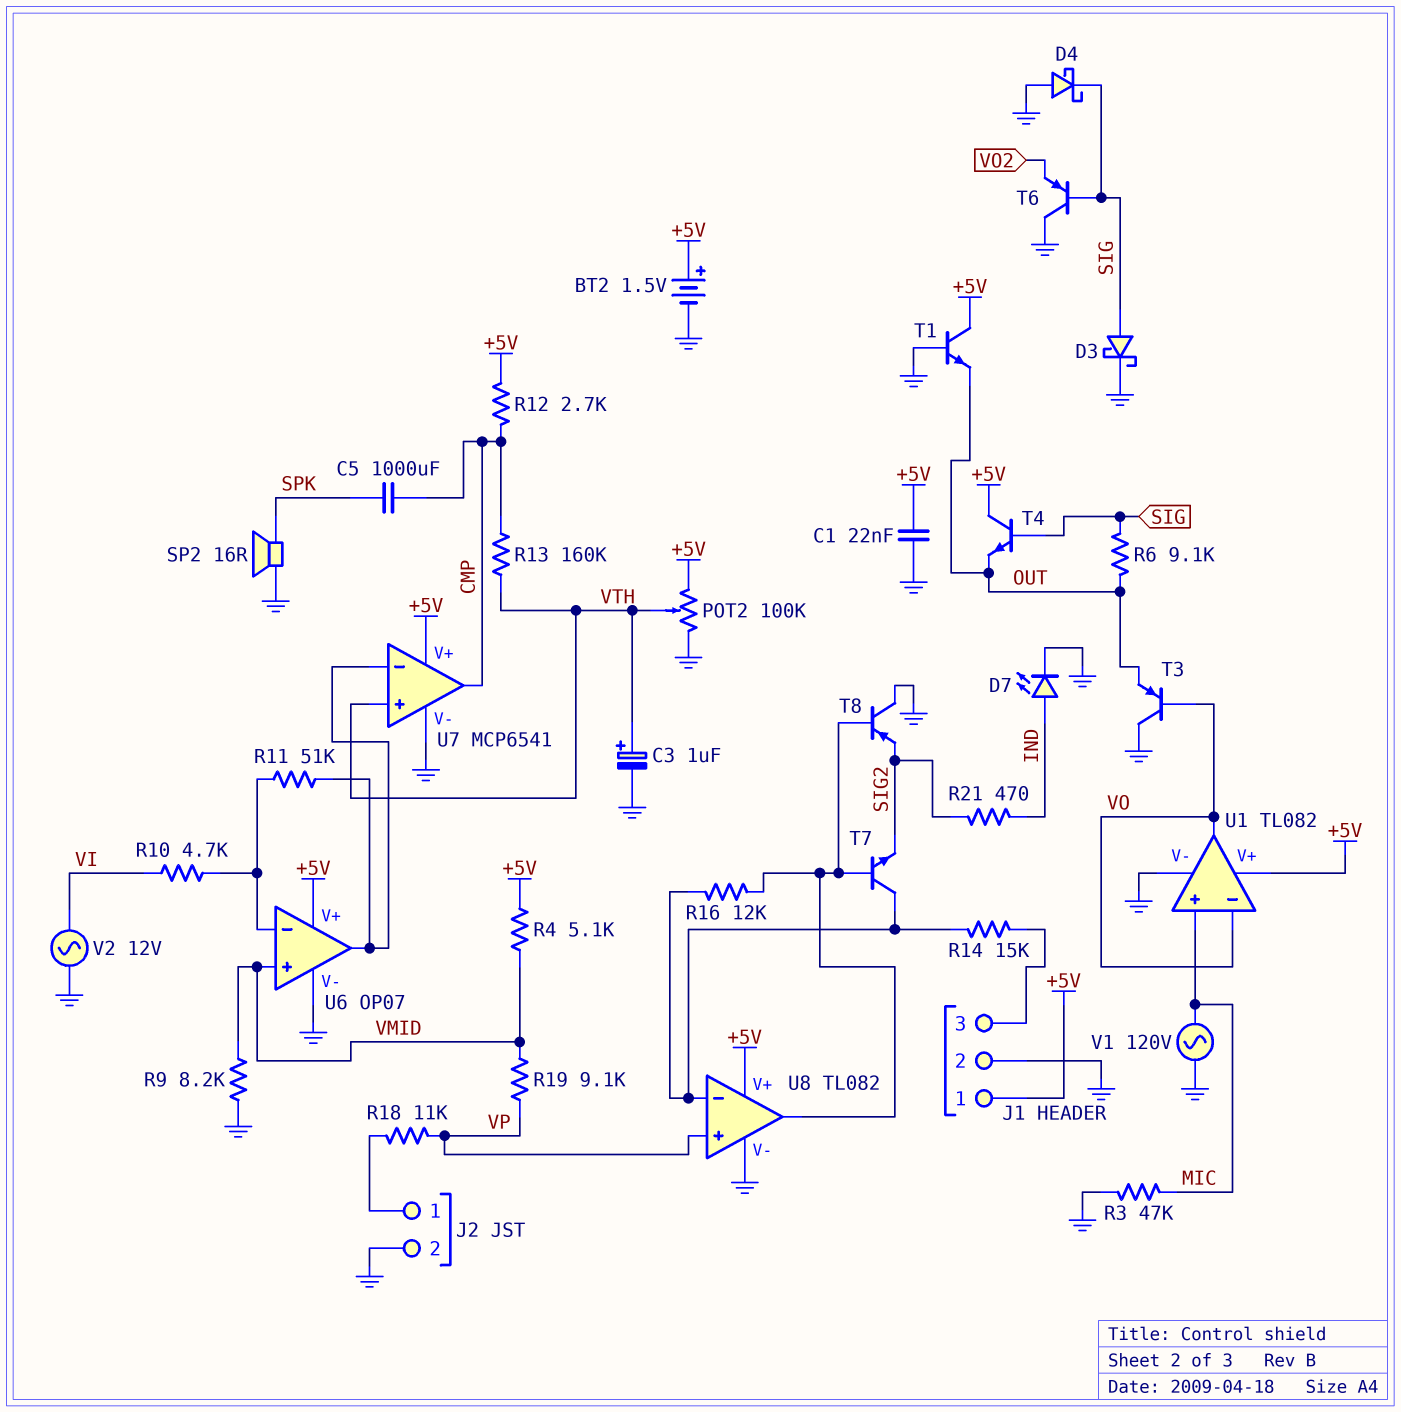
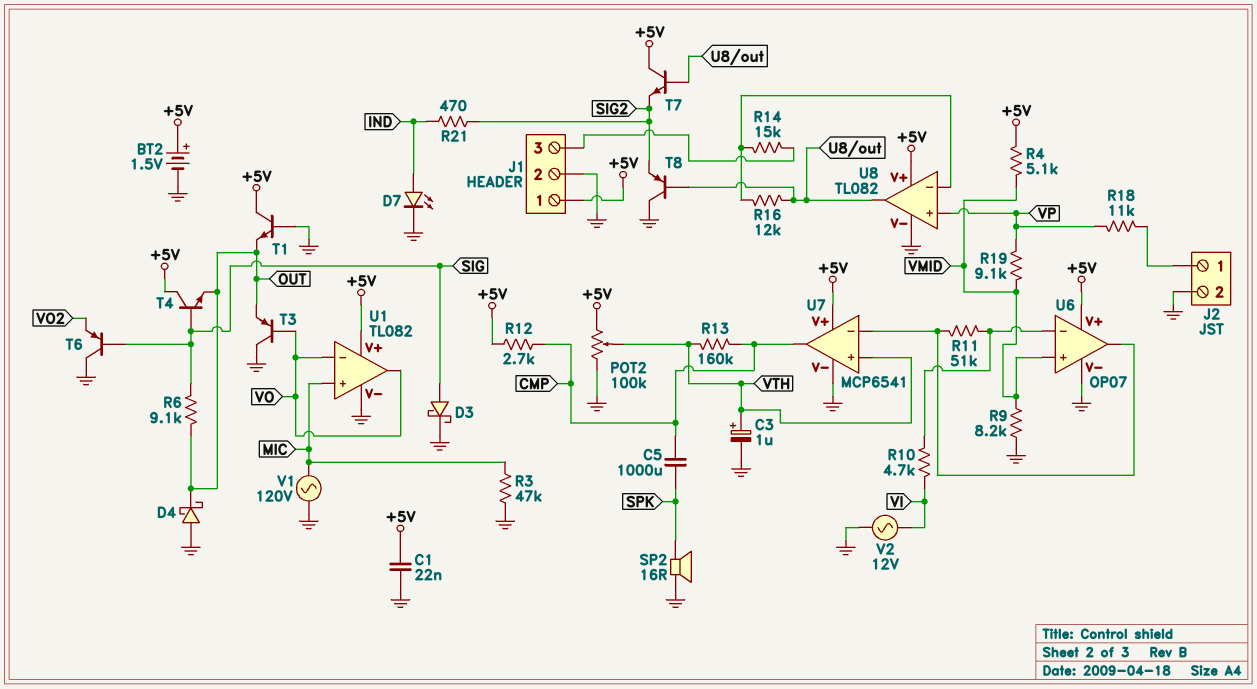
D4: schottky (A GND, K SIG) -> schottky (A GND, K OUT)
T7: NPN (B U8/out, C U8/in-, E SIG2) -> NPN (B U8/out, C +5V, E SIG2)

